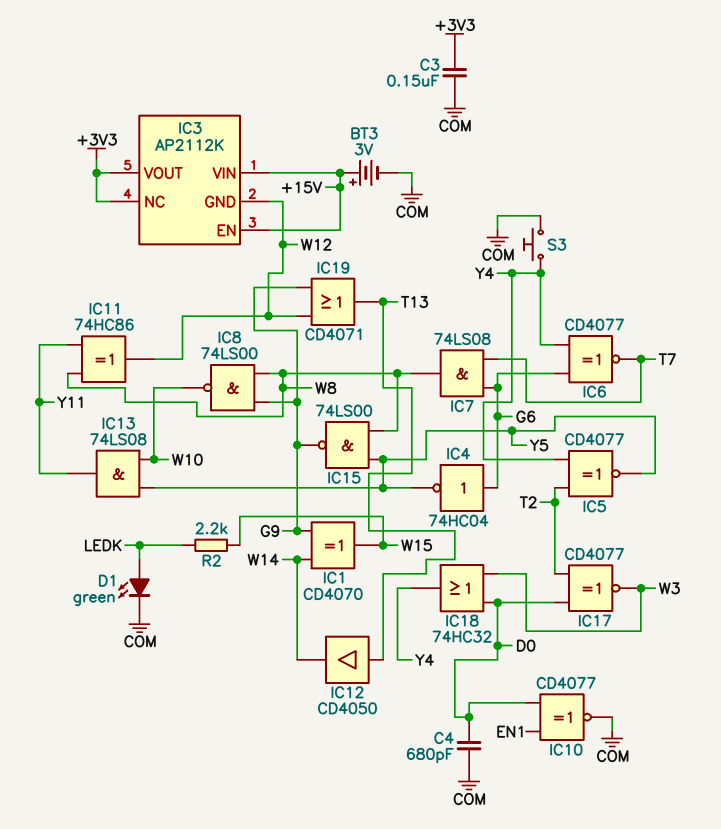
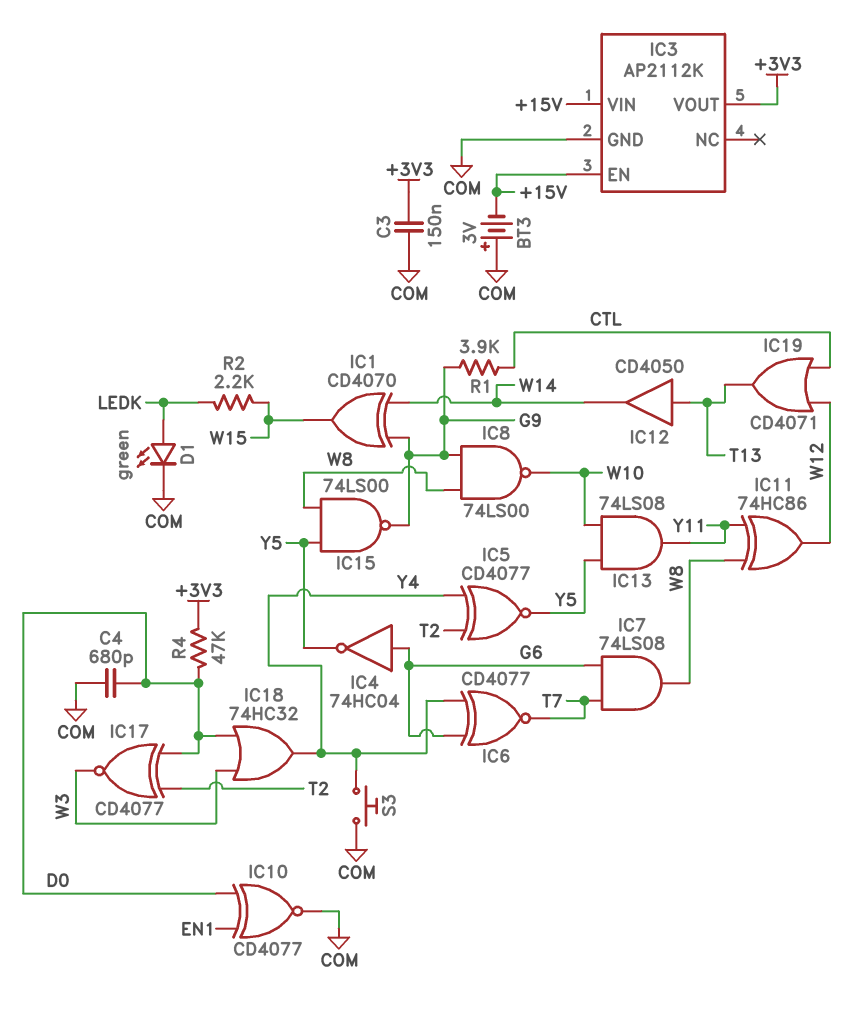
BT3: 3V (plus +15V, minus COM) -> 3V (plus COM, minus +15V)
IC3 pin GND: W12 -> COM
IC3 pin NC: +3V3 -> none
IC19: OR CD4071 (in G9, in W12, out T13) -> OR CD4071 (in CTL, in W12, out T13)
R1: none -> 3.9k (CTL, G9)
R4: none -> 47k (+3V3, D0)

